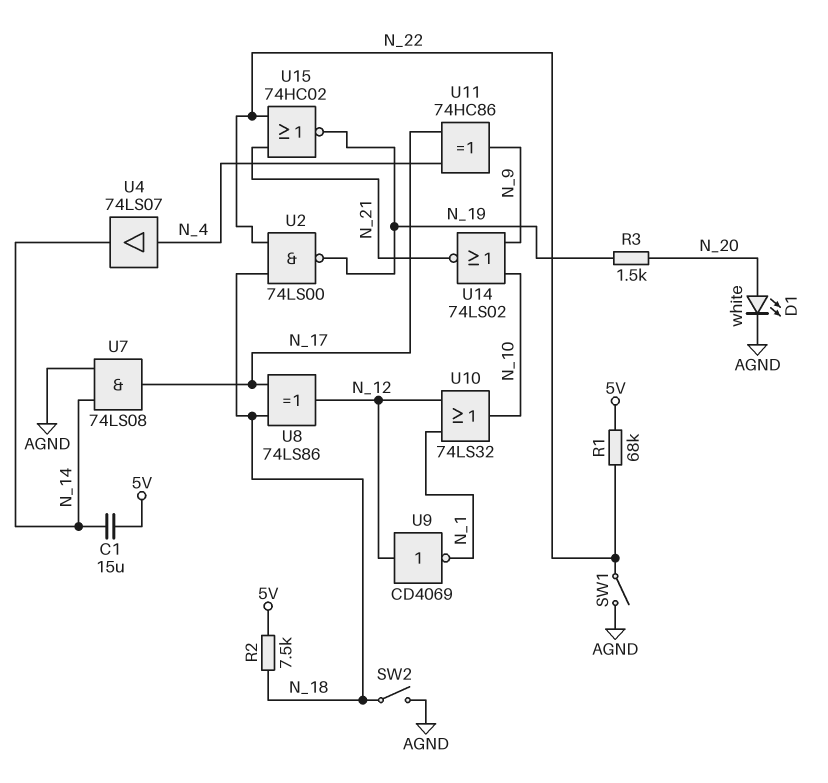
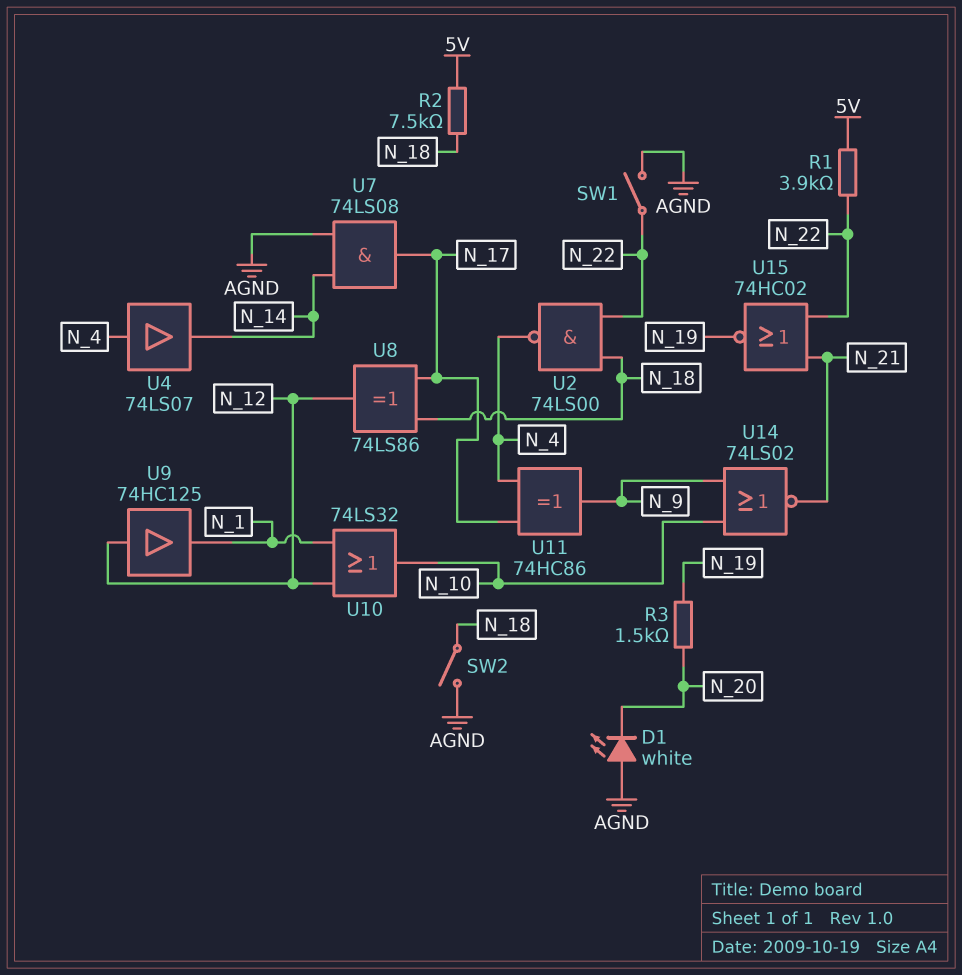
C1: 15uF (5V, N_14) -> none
D1: LED white (A N_20, K AGND) -> LED white (A AGND, K N_20)
R1: 68k (5V, N_22) -> 3.9k (5V, N_22)
U2: NAND 74LS00 (in N_18, in N_22, out N_19) -> NAND 74LS00 (in N_18, in N_22, out N_4)
U9: NOT CD4069 (in N_12, out N_1) -> buffer 74HC125 (in N_12, out N_1)

